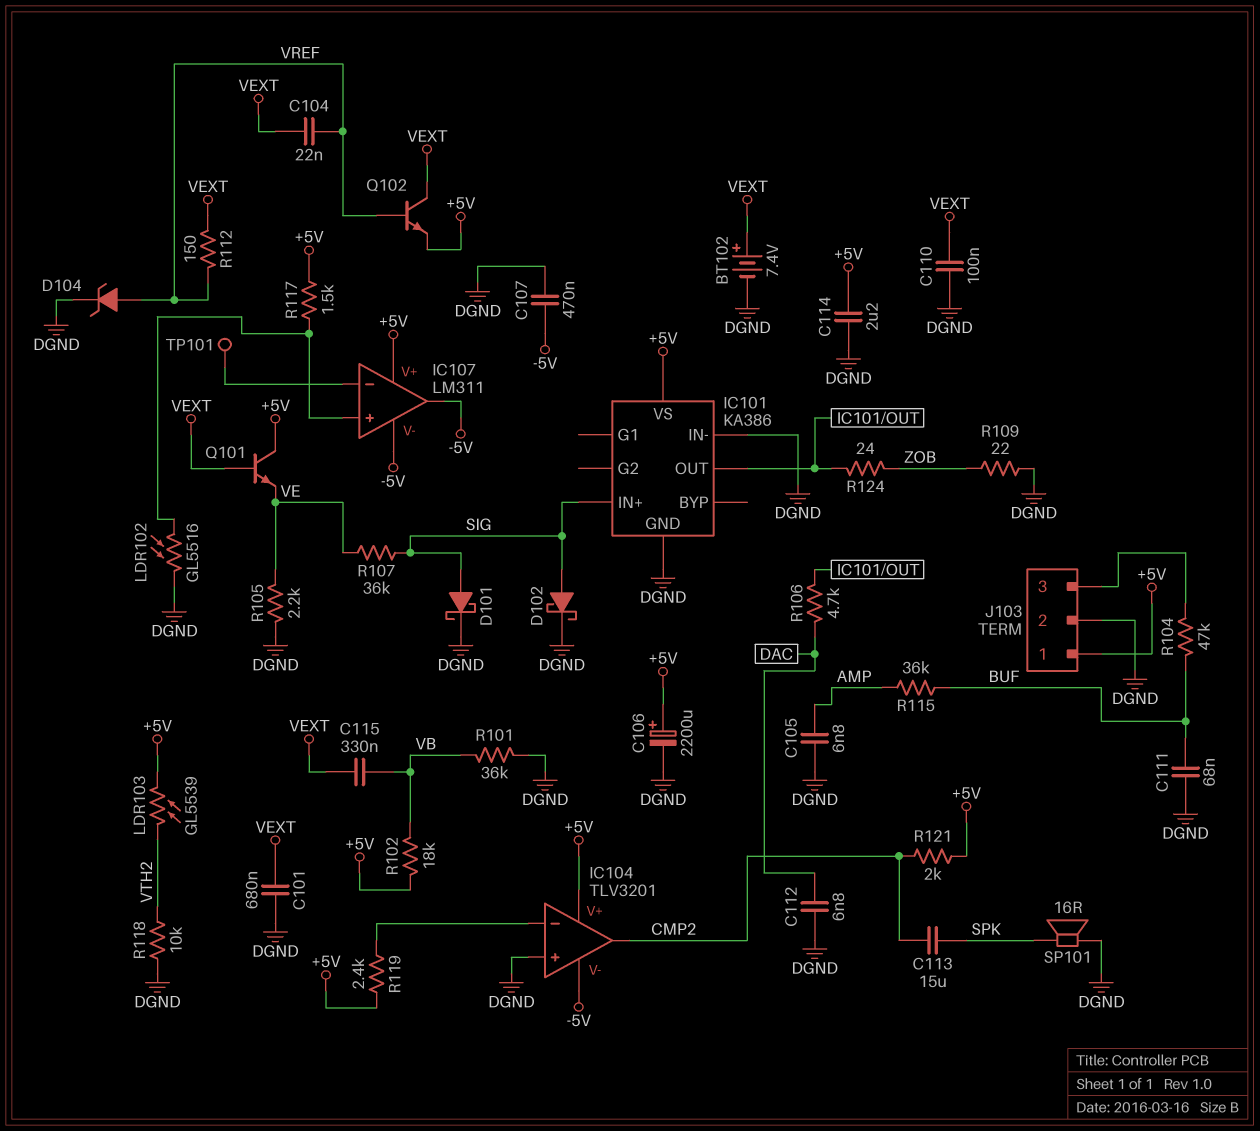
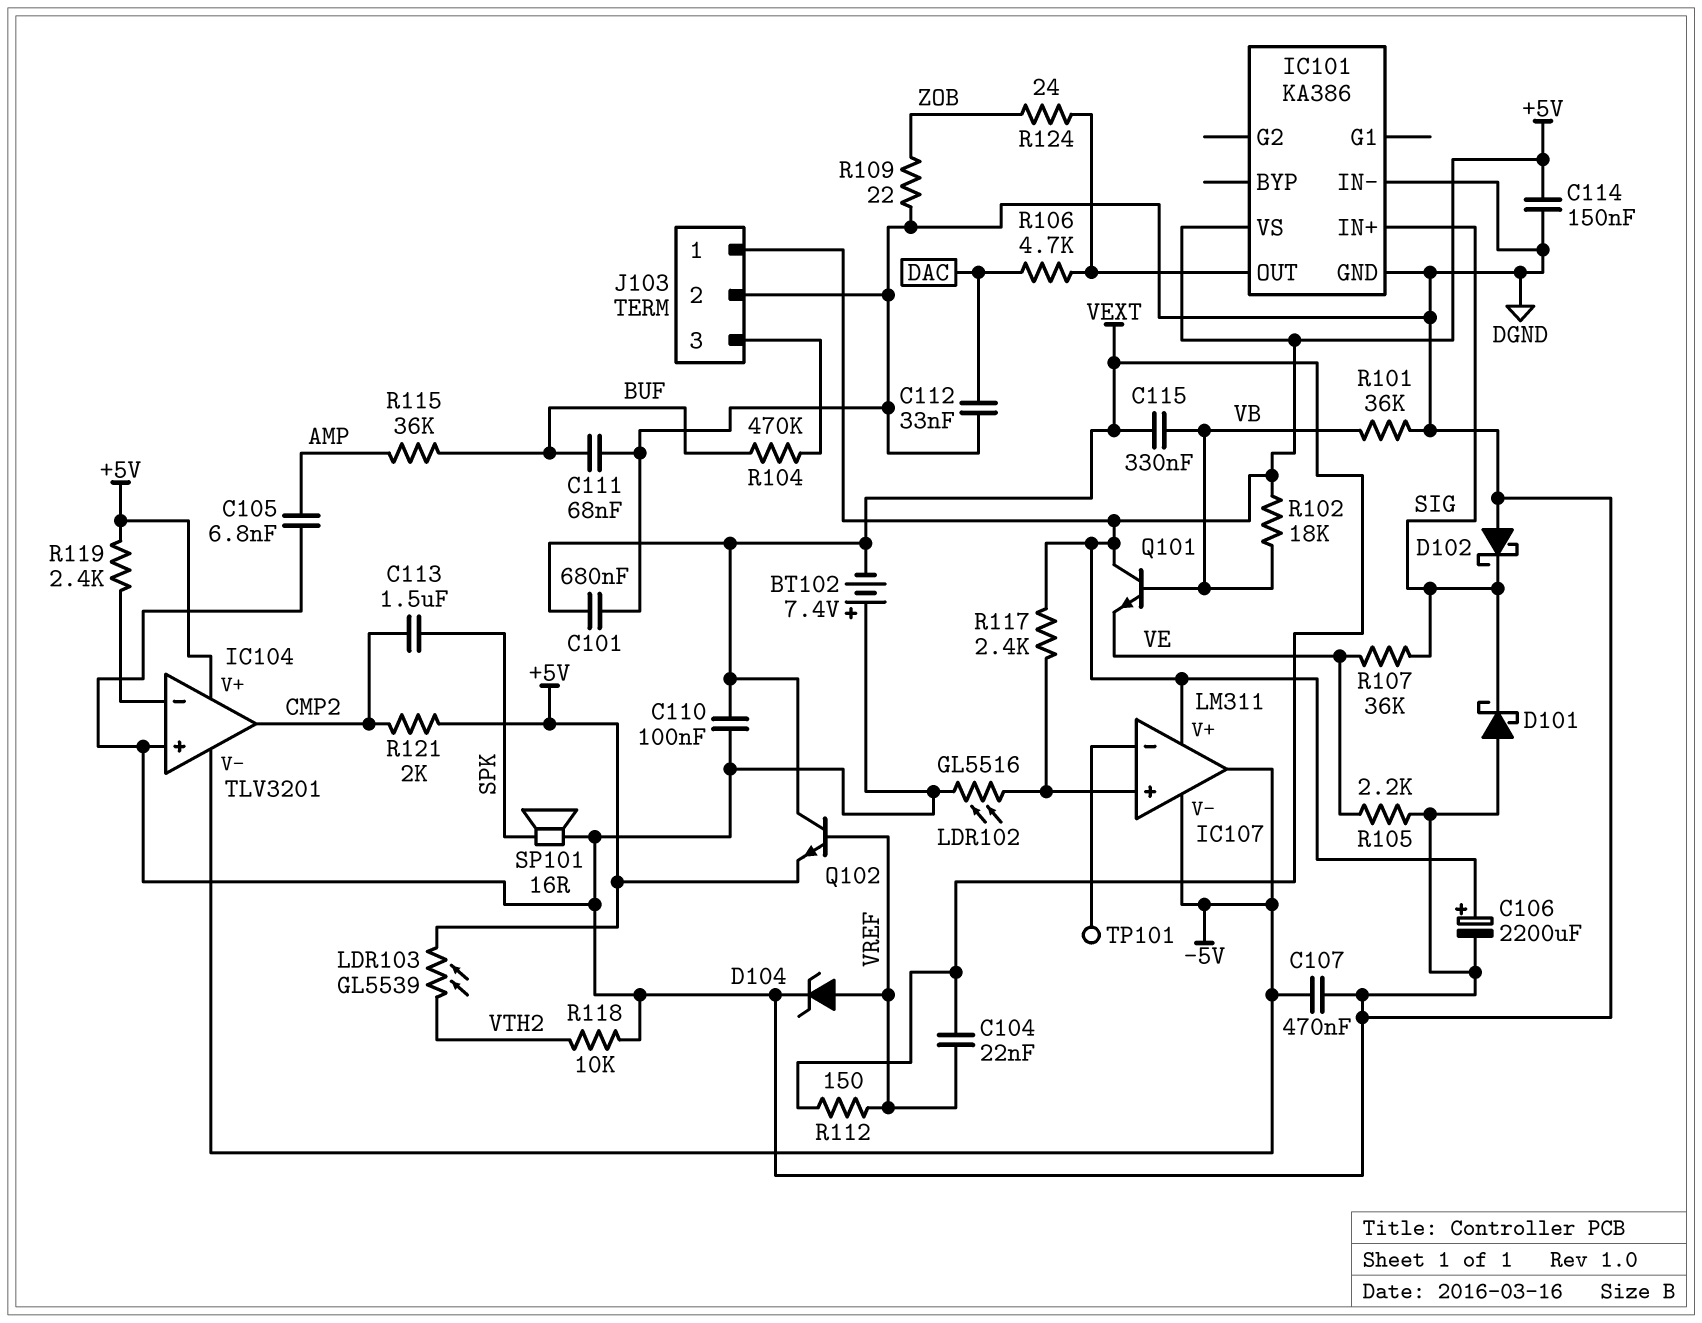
BT102: 7.4V (plus VEXT, minus DGND) -> 7.4V (plus DGND, minus VEXT)
C112: 6.8nF (DAC, DGND) -> 33nF (DAC, DGND)
C113: 15uF (CMP2, SPK) -> 1.5uF (CMP2, SPK)
C114: 2.2uF (+5V, DGND) -> 150nF (+5V, DGND)
D101: schottky (A SIG, K DGND) -> schottky (A DGND, K SIG)
D102: schottky (A SIG, K DGND) -> schottky (A DGND, K SIG)
Q101: NPN (B VEXT, C +5V, E VE) -> NPN (B VB, C +5V, E VE)
R104: 47k (BUF, J103/3) -> 470k (BUF, J103/3)
R117: 1.5k (+5V, IC107/in+) -> 2.4k (+5V, IC107/in+)

